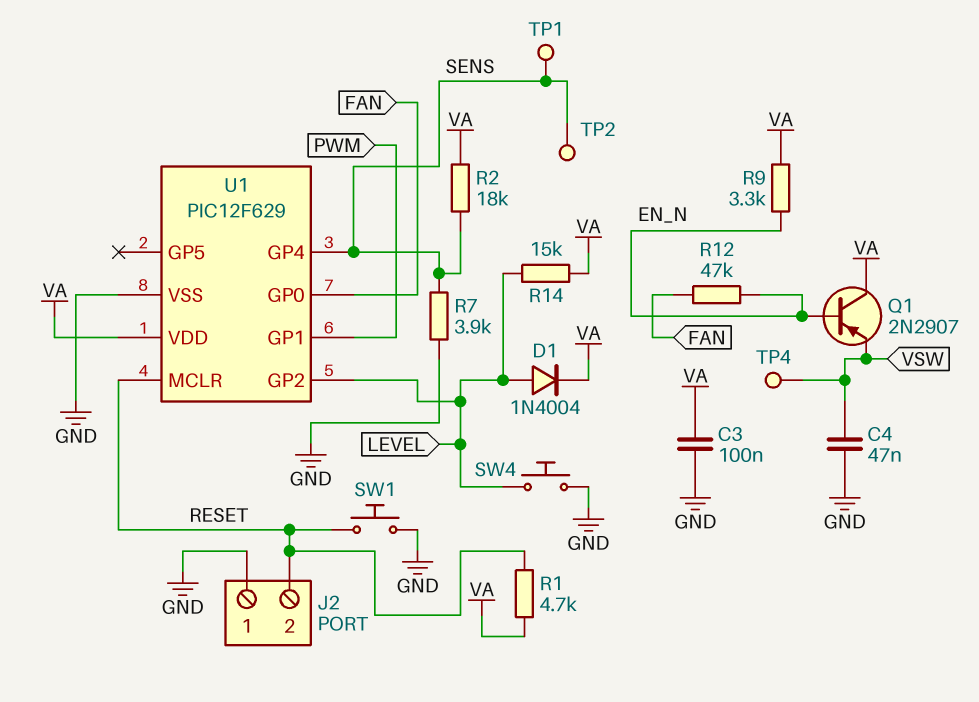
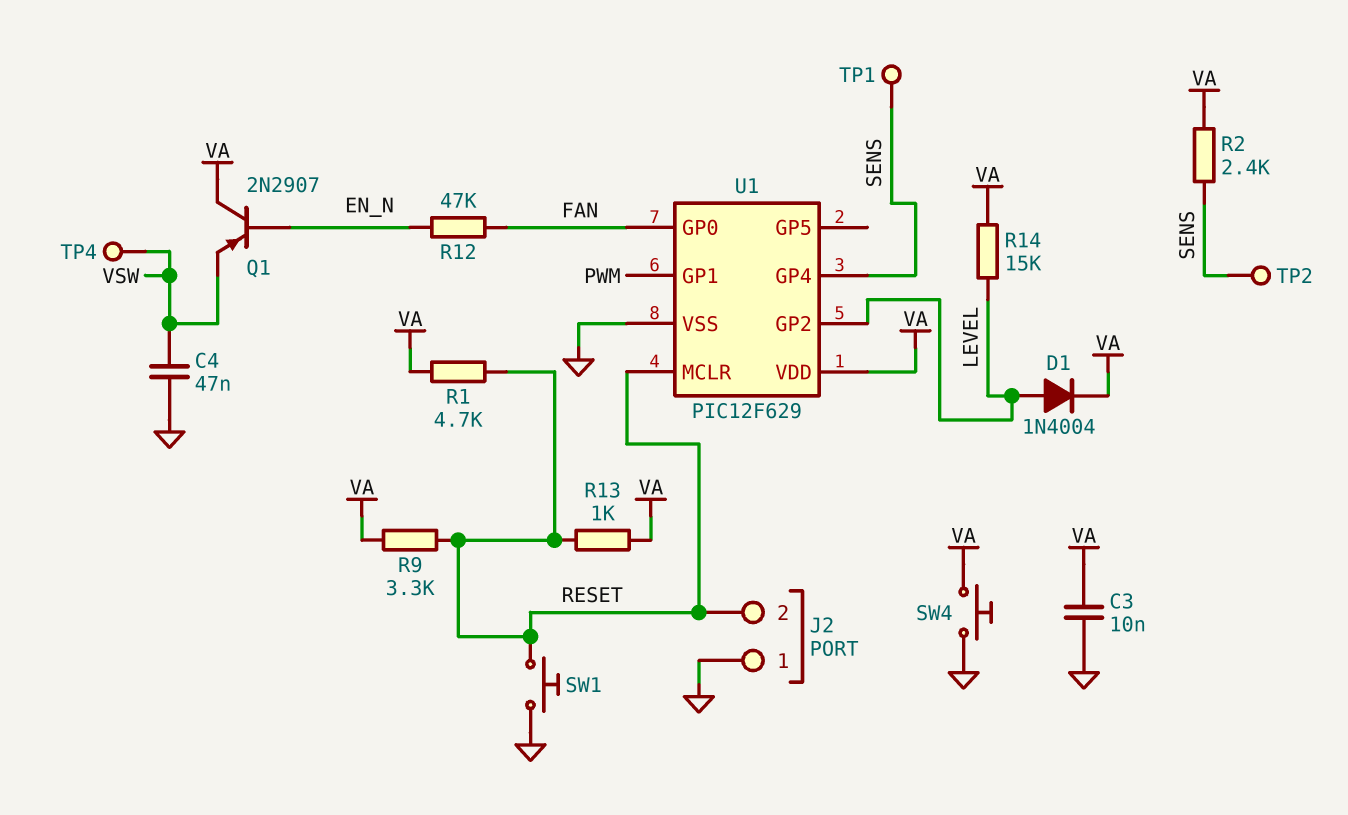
C3: 100nF (GND, VA) -> 10nF (GND, VA)
R2: 18k (SENS, VA) -> 2.4k (SENS, VA)
R7: 3.9k (GND, SENS) -> none
R9: 3.3k (EN_N, VA) -> 3.3k (RESET, VA)
R13: none -> 1k (RESET, VA)
SW4: button (GND, LEVEL) -> button (GND, VA)

